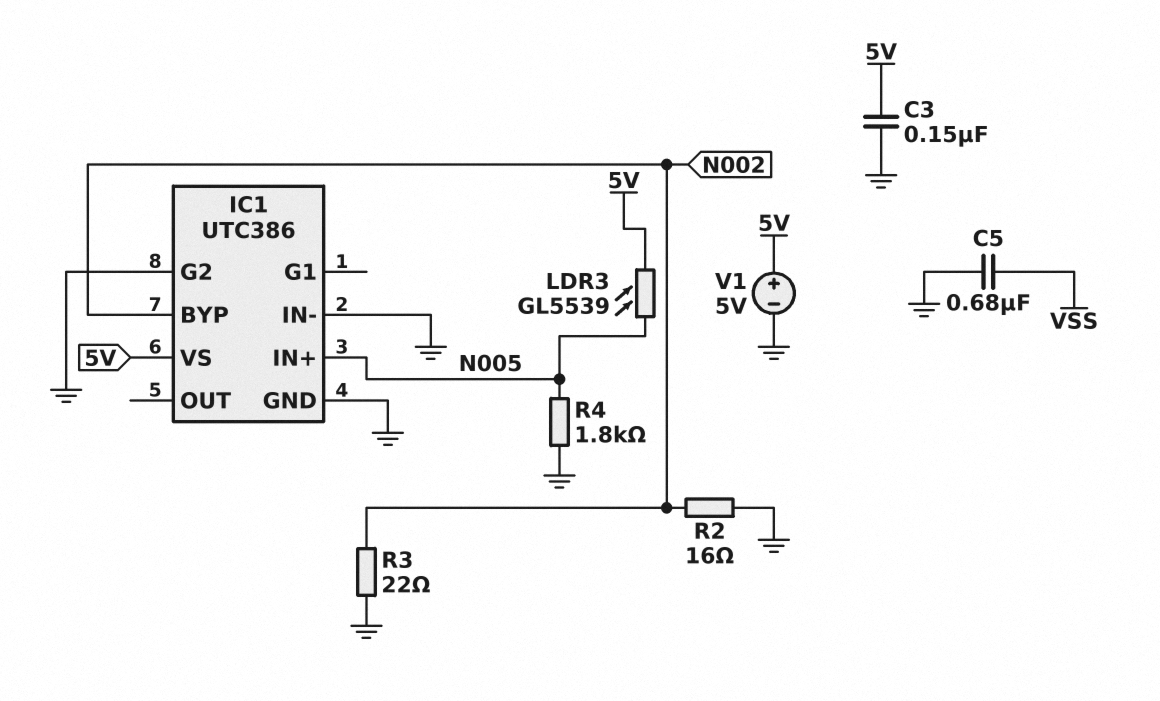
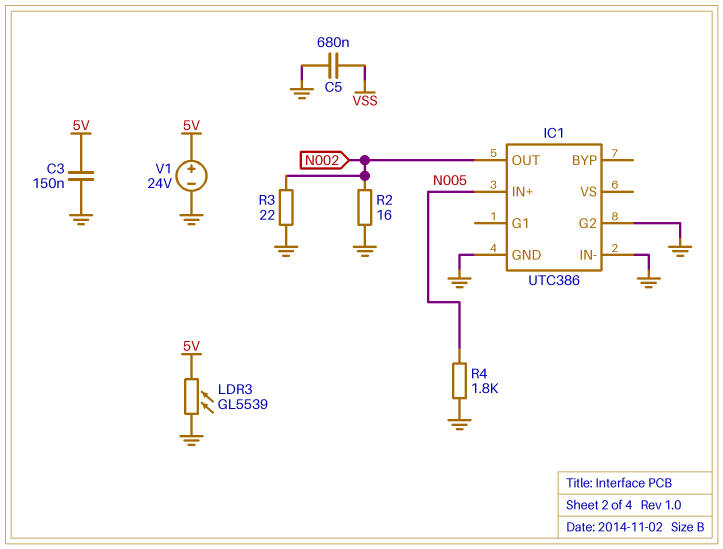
IC1 pin BYP: N002 -> none
IC1 pin OUT: none -> N002
IC1 pin VS: 5V -> none
LDR3: GL5539 (5V, N005) -> GL5539 (5V, GND)
V1: 5V (plus 5V, minus GND) -> 24V (plus 5V, minus GND)

